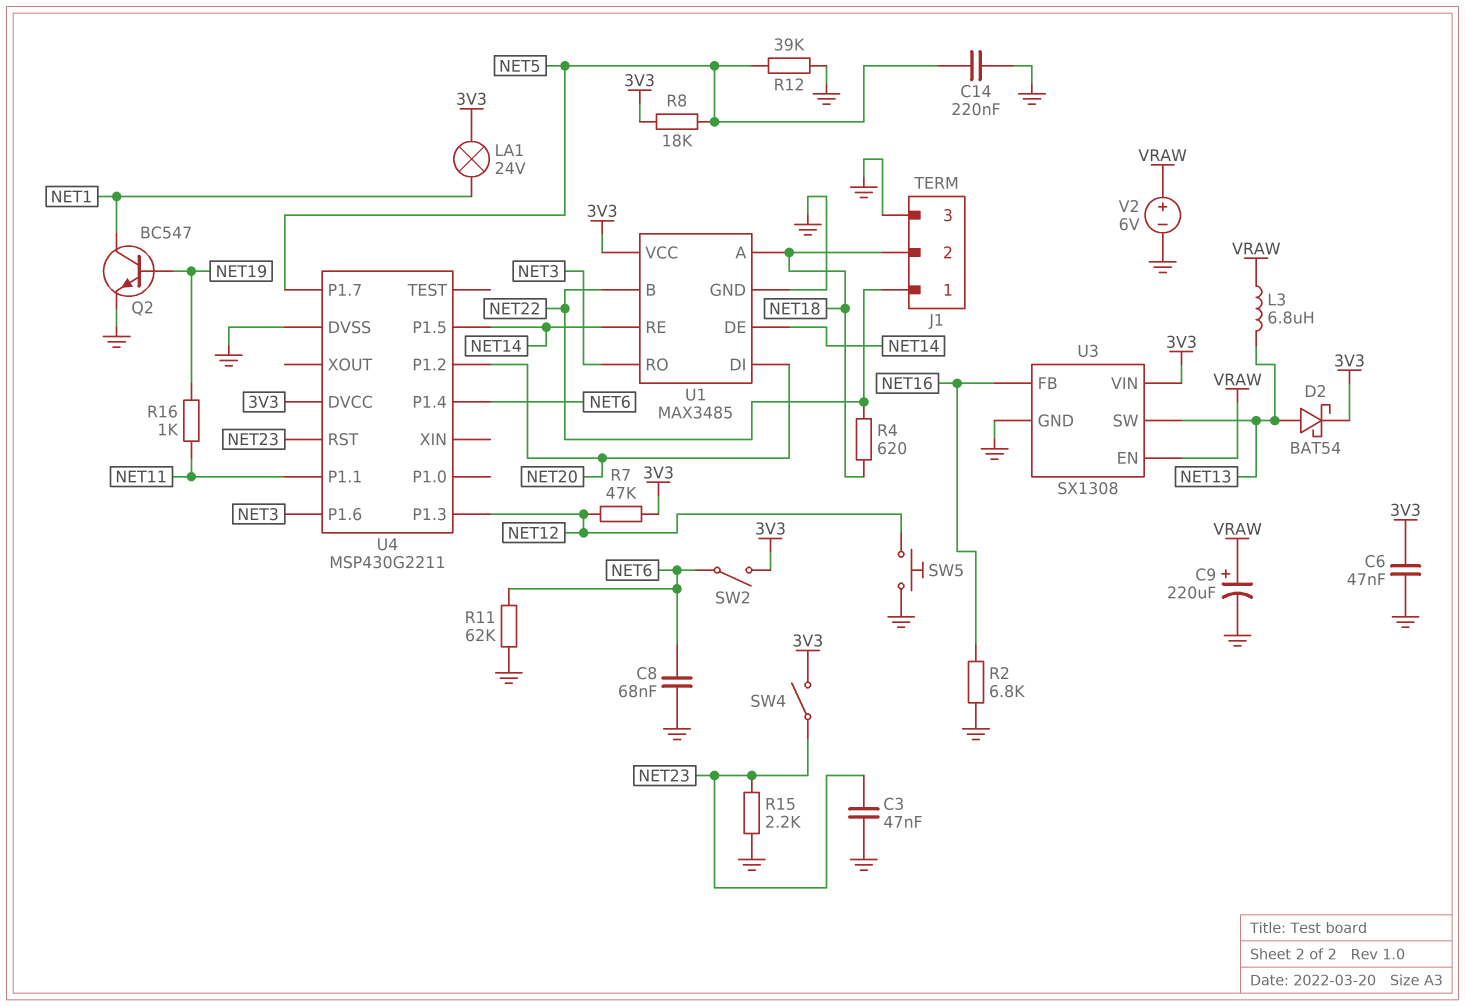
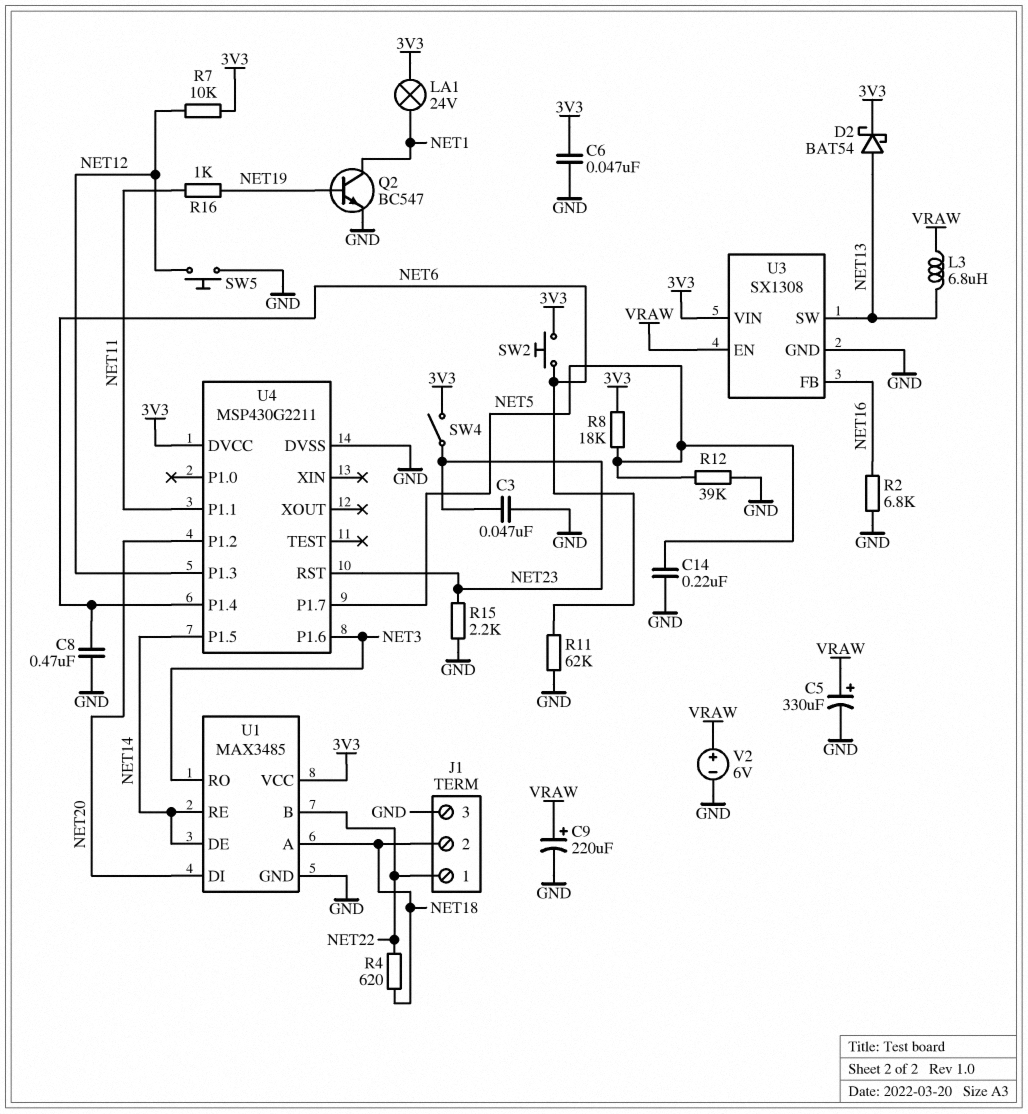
C5: none -> 330uF (plus VRAW, minus GND)
C8: 68nF (GND, NET6) -> 470nF (GND, NET6)
R7: 47k (3V3, NET12) -> 10k (3V3, NET12)
SW2: switch (3V3, NET6) -> button (3V3, NET6)

